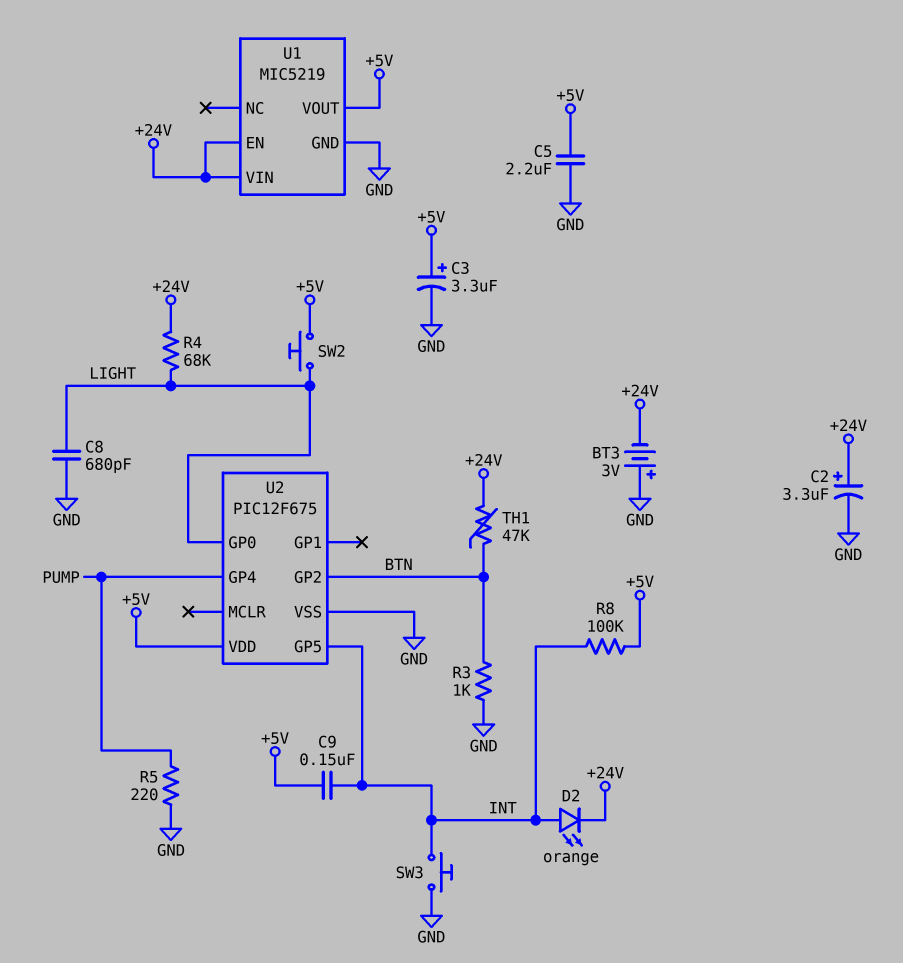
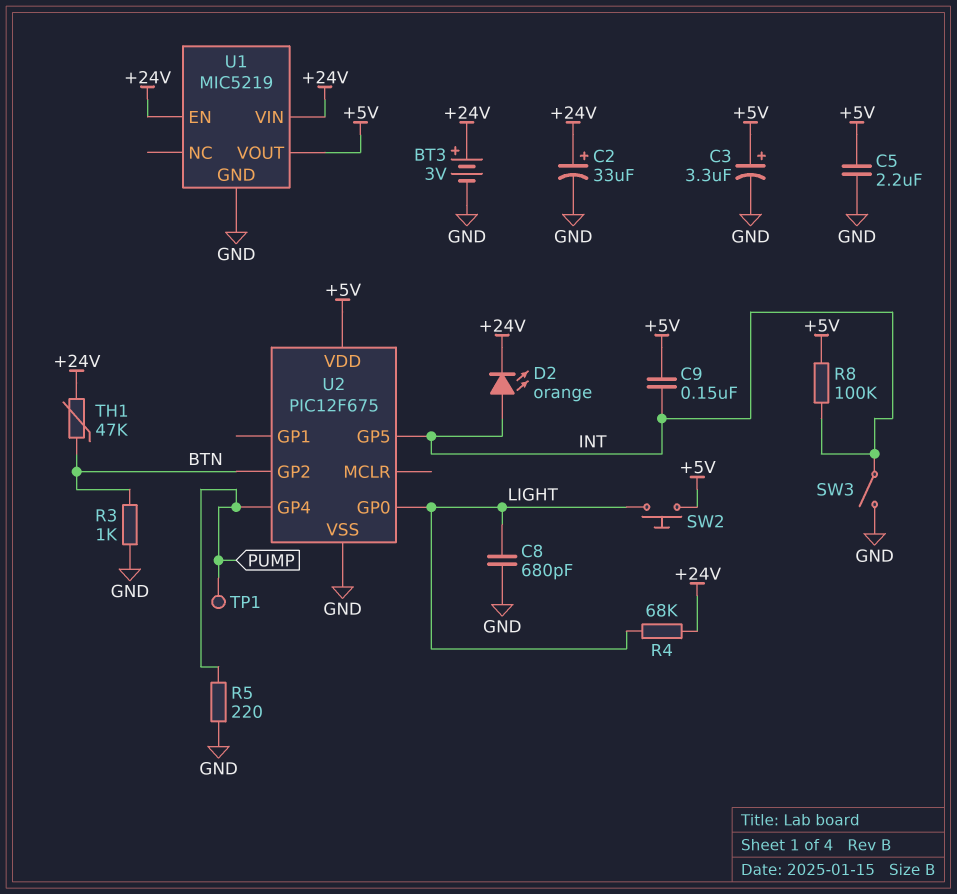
BT3: 3V (plus GND, minus +24V) -> 3V (plus +24V, minus GND)
C2: 3.3uF (plus +24V, minus GND) -> 33uF (plus +24V, minus GND)
SW3: button (GND, INT) -> switch (GND, INT)
TP1: none -> test point (PUMP)

